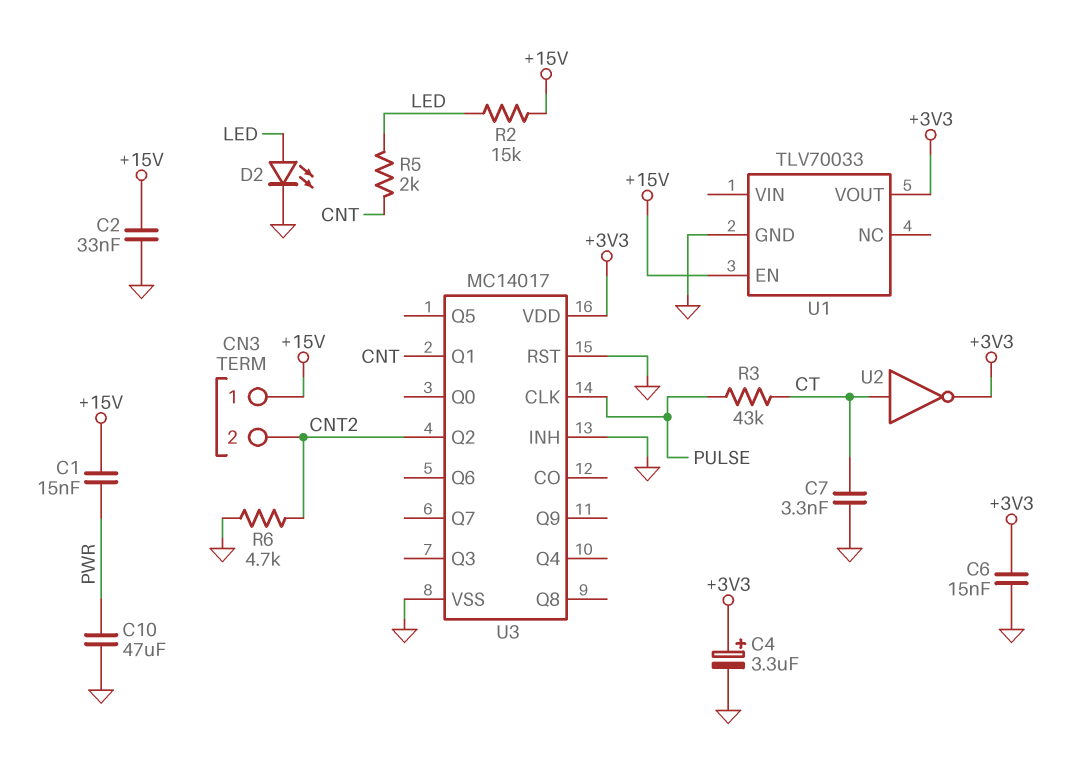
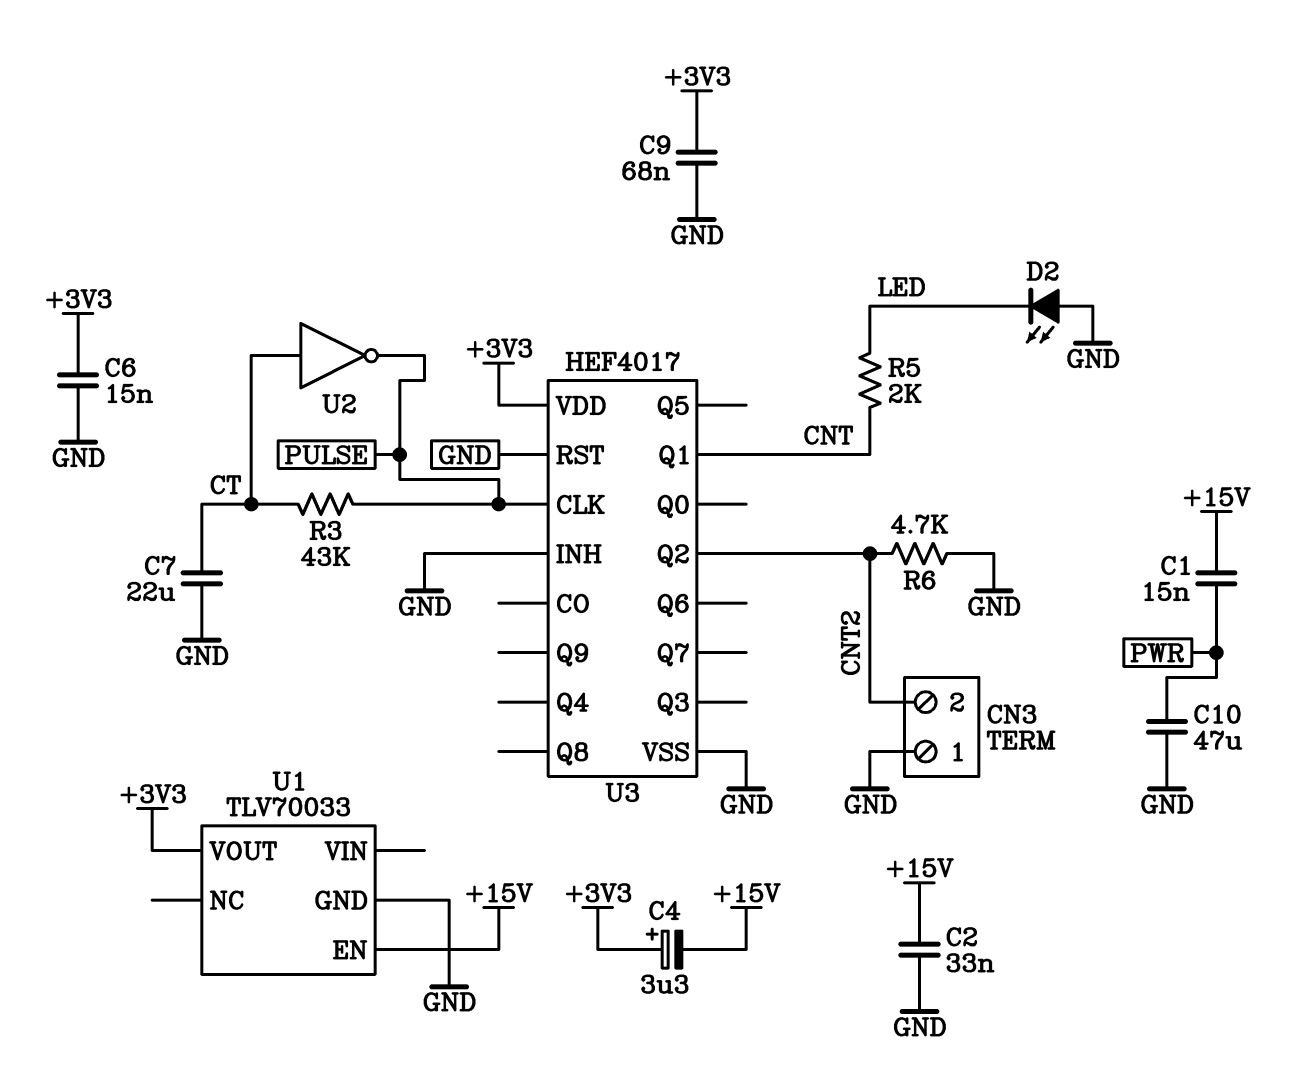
C4: 3.3uF (plus +3V3, minus GND) -> 3.3uF (plus +3V3, minus +15V)
C7: 3.3nF (CT, GND) -> 22uF (CT, GND)
C9: none -> 68nF (+3V3, GND)
CN3 pin 1: +15V -> GND
D2: LED (A LED, K GND) -> LED (A GND, K LED)
R2: 15k (+15V, LED) -> none
U2: NOT (in CT, out +3V3) -> NOT (in CT, out PULSE)
U3: MC14017 -> HEF4017

